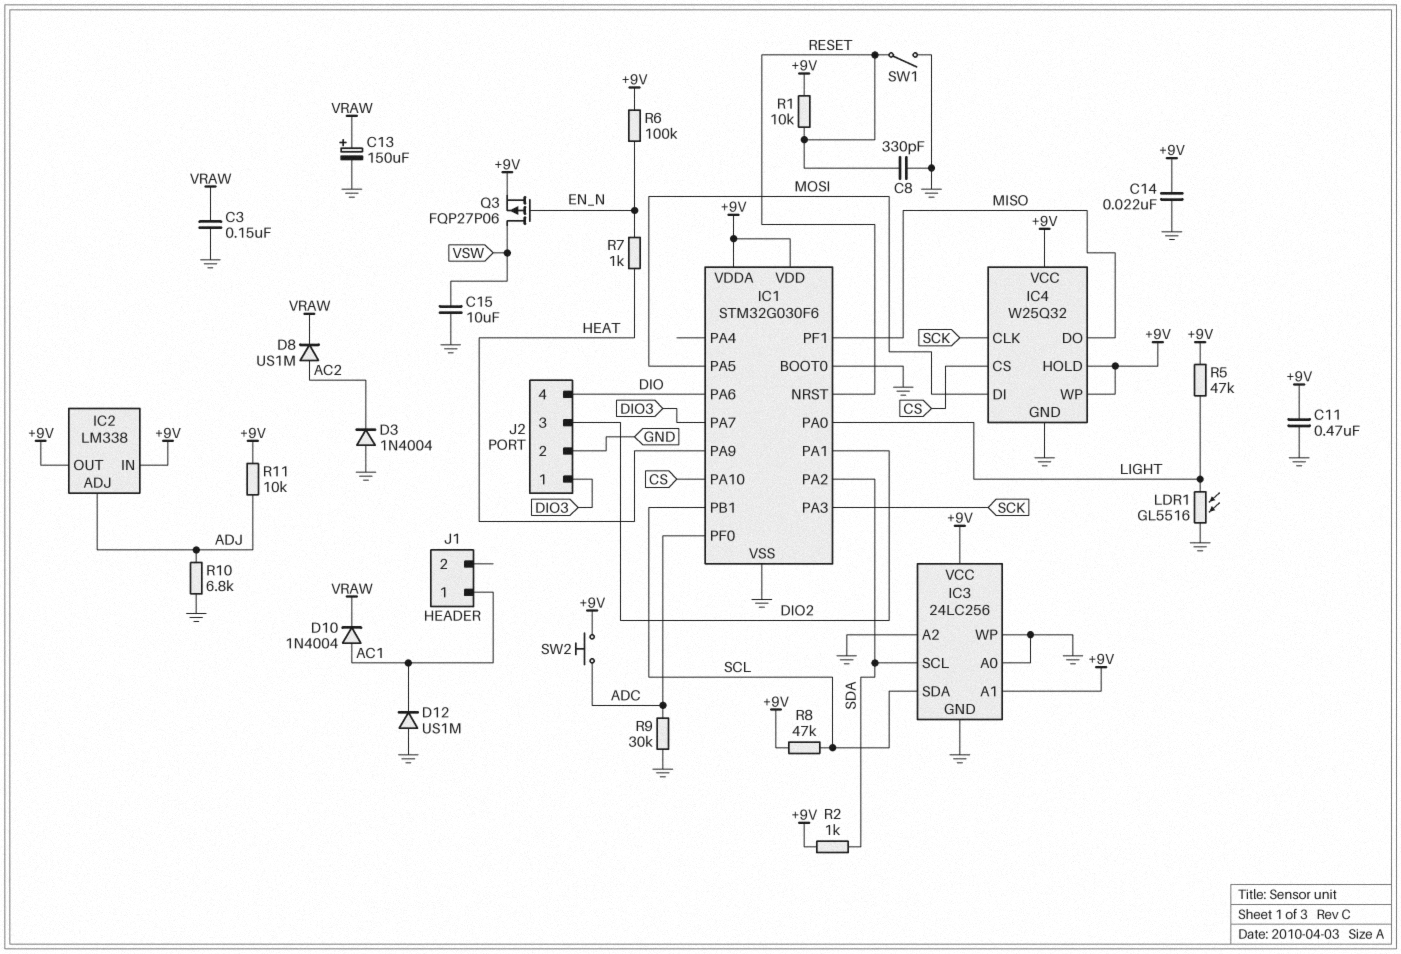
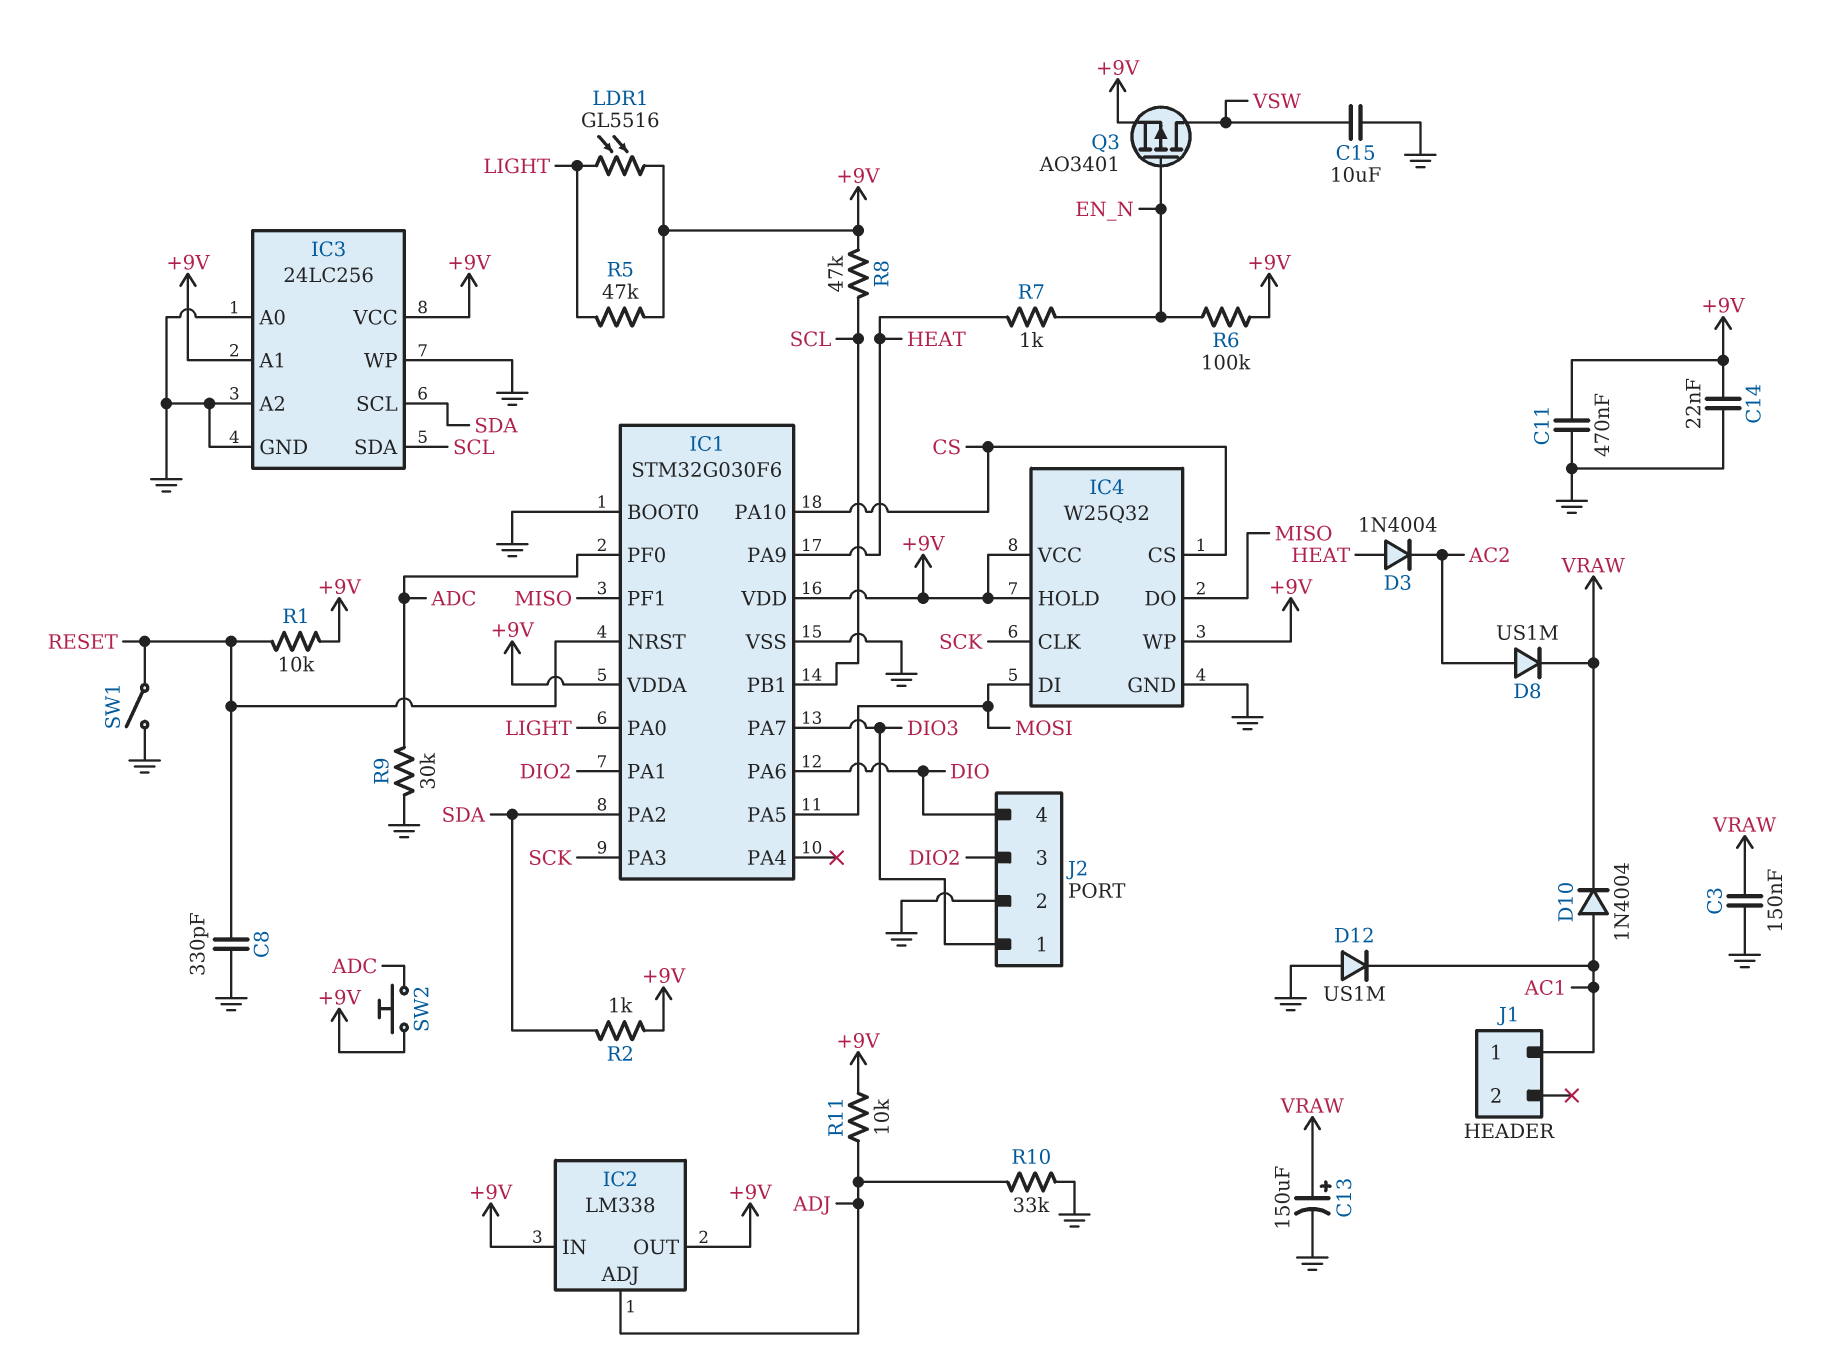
D3: diode 1N4004 (A GND, K AC2) -> diode 1N4004 (A HEAT, K AC2)
LDR1: GL5516 (GND, LIGHT) -> GL5516 (+9V, LIGHT)
Q3: PMOS FQP27P06 (G EN_N, D VSW, S +9V) -> PMOS AO3401 (G EN_N, D VSW, S +9V)
R10: 6.8k (ADJ, GND) -> 33k (ADJ, GND)

